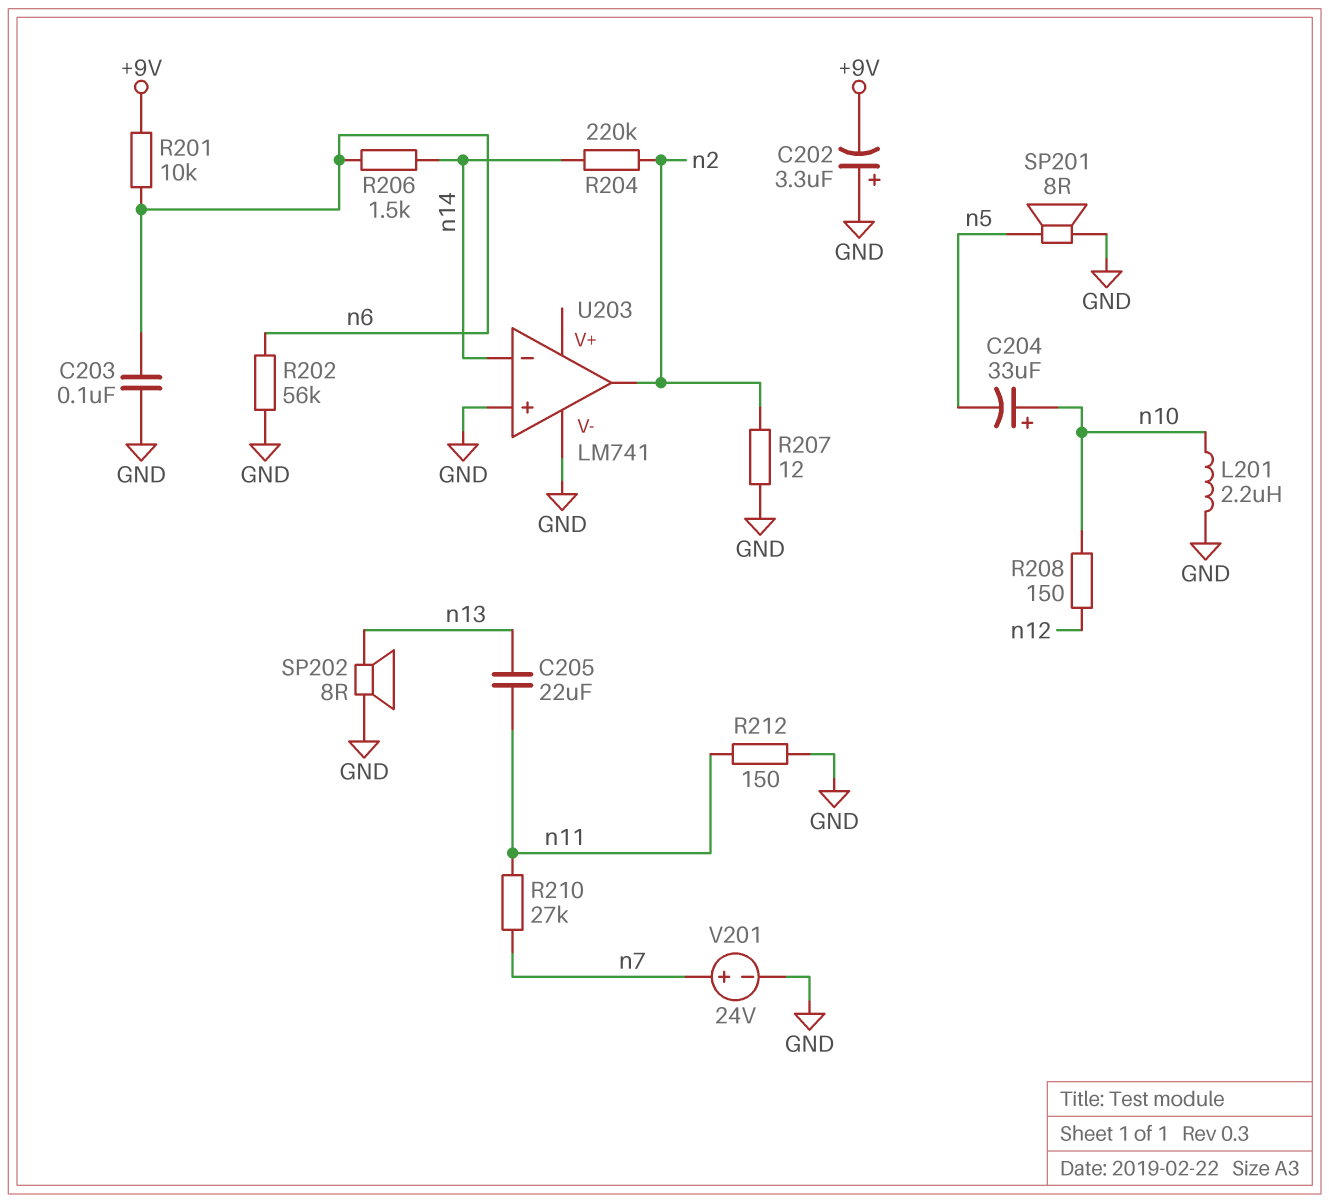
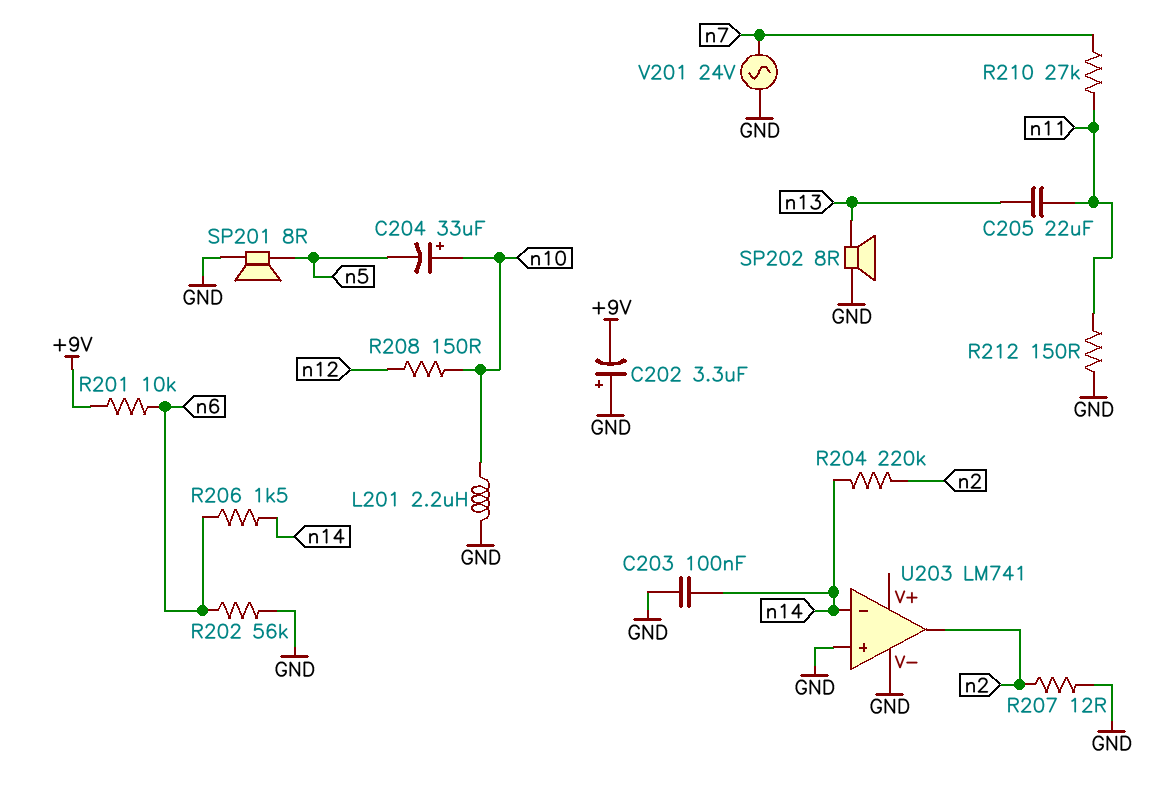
C203: 100nF (GND, n6) -> 100nF (GND, n14)
V201: 24V (plus n7, minus GND) -> AC 24V (GND, n7)

